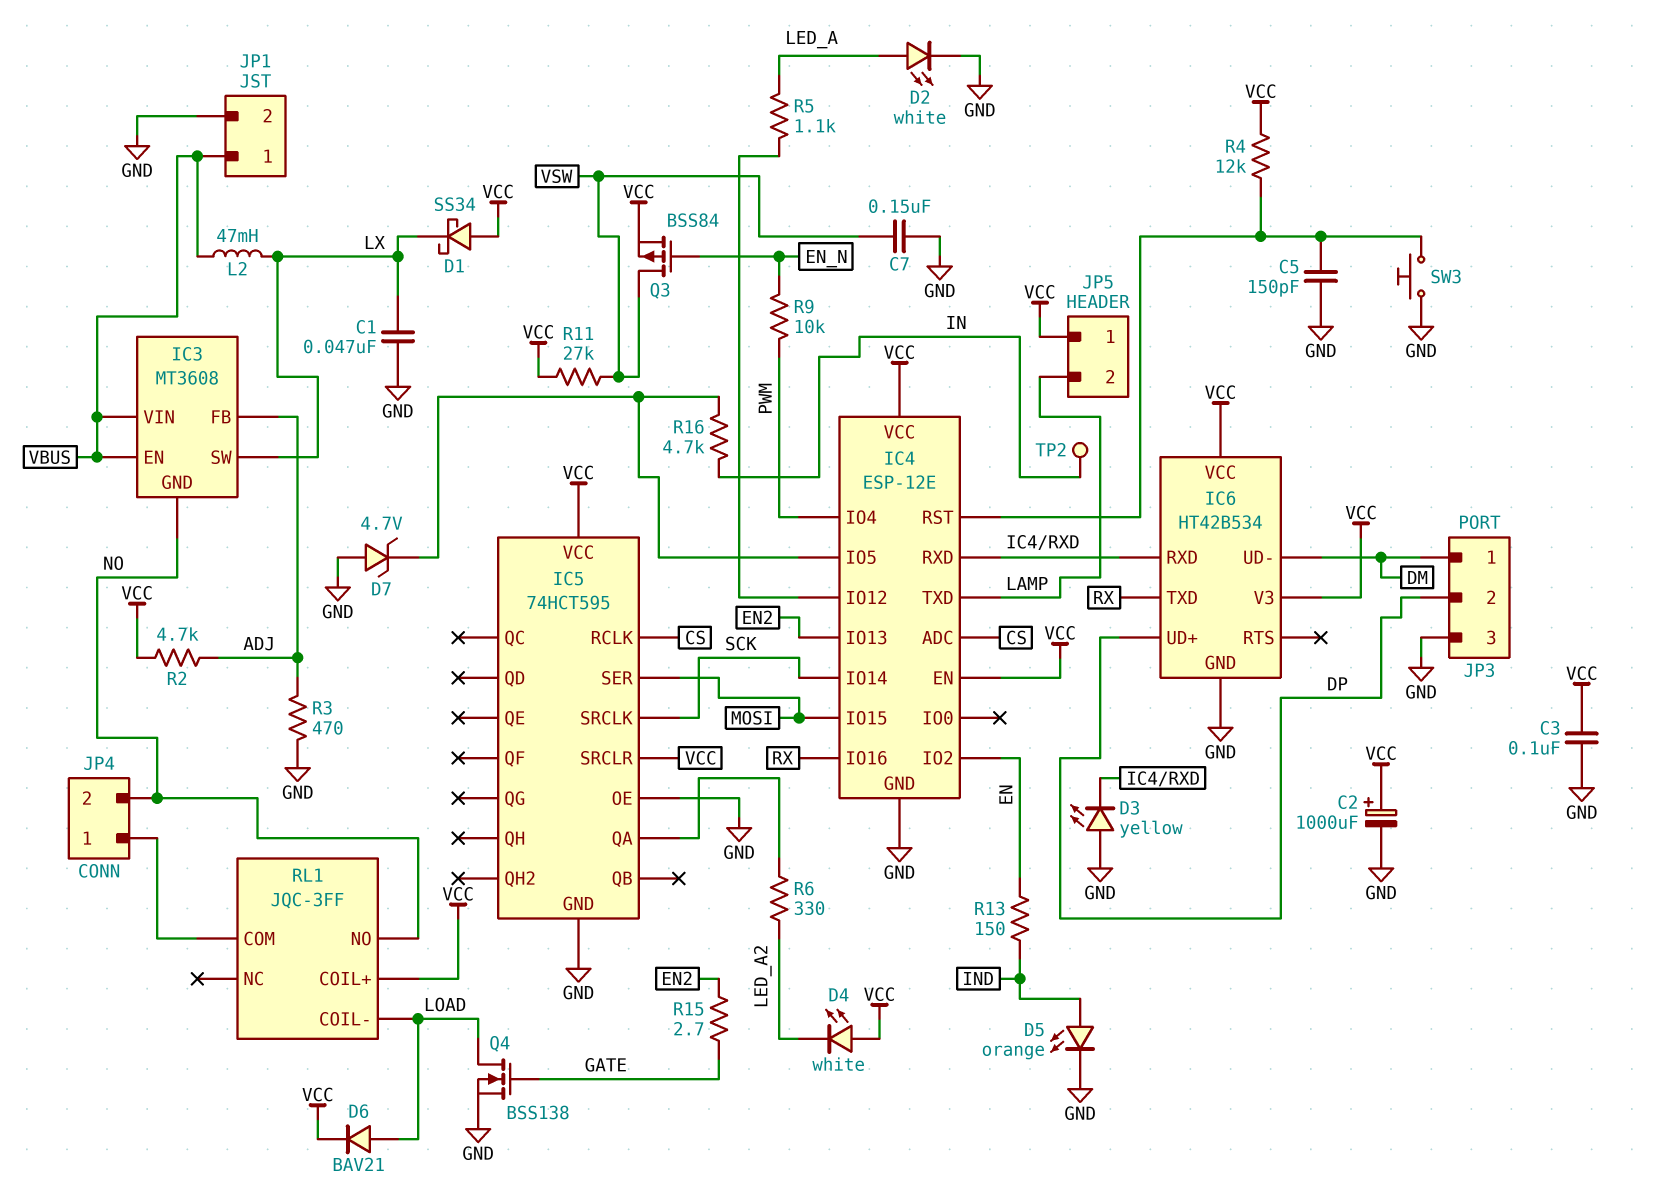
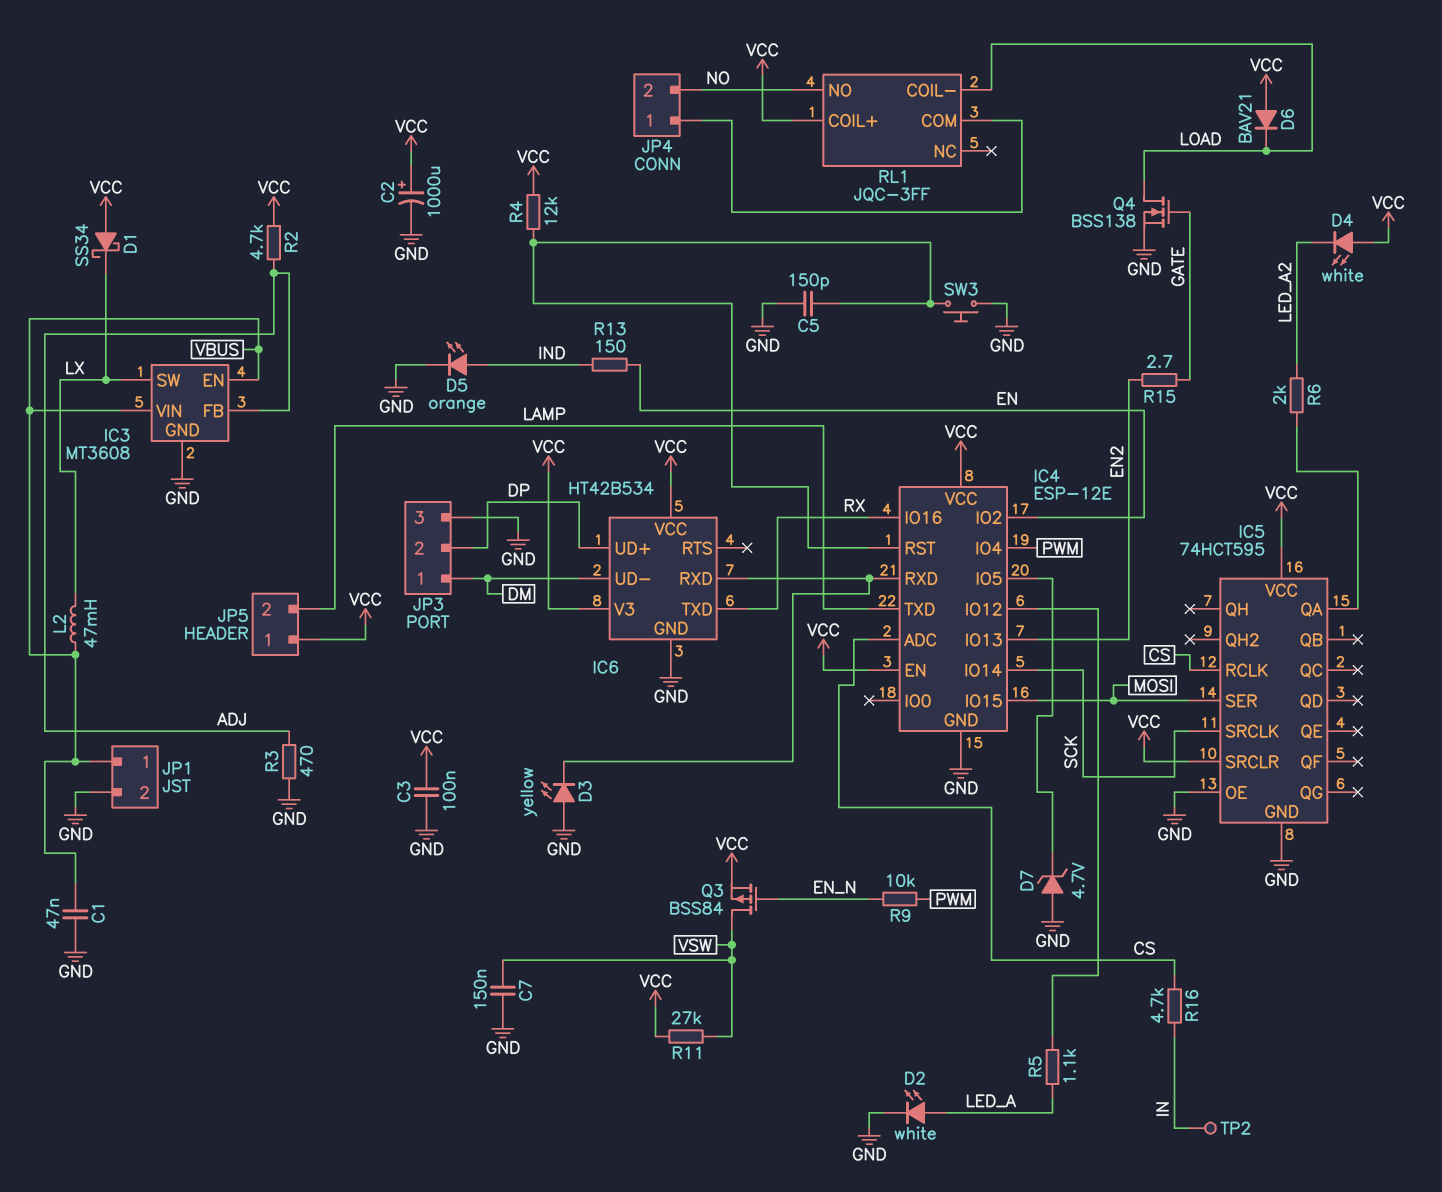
C1: 47nF (GND, LX) -> 47nF (GND, VBUS)
D6: diode BAV21 (A LOAD, K VCC) -> diode BAV21 (A VCC, K LOAD)
IC3 pin GND: NO -> GND
R6: 330 (IC5/QA, LED_A2) -> 2k (IC5/QA, LED_A2)
R16: 4.7k (IC4/IO5, IN) -> 4.7k (CS, IN)

